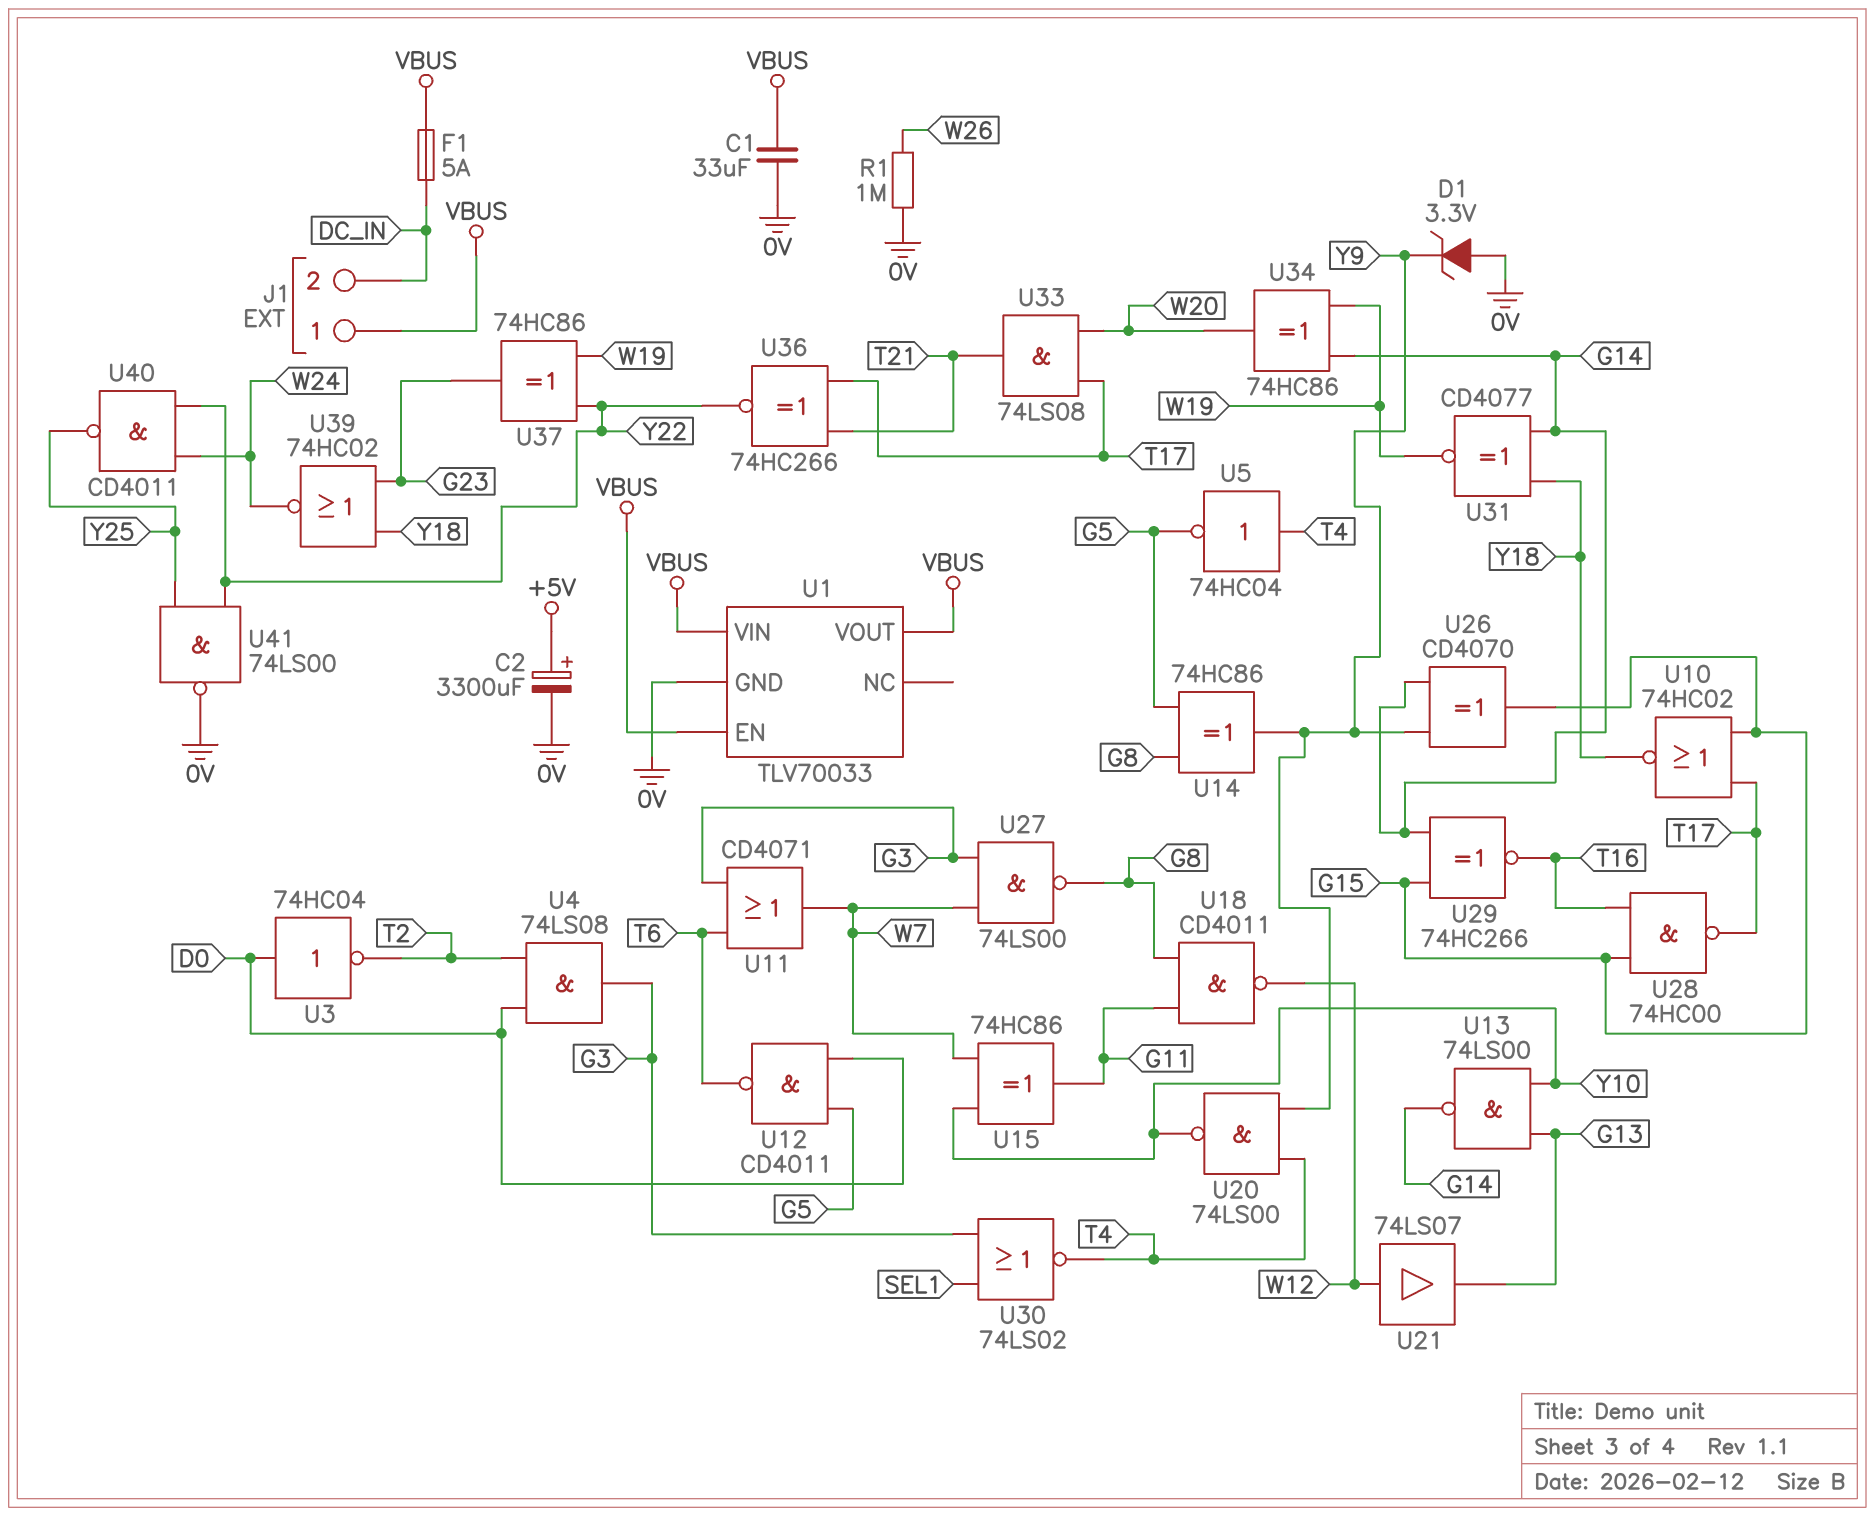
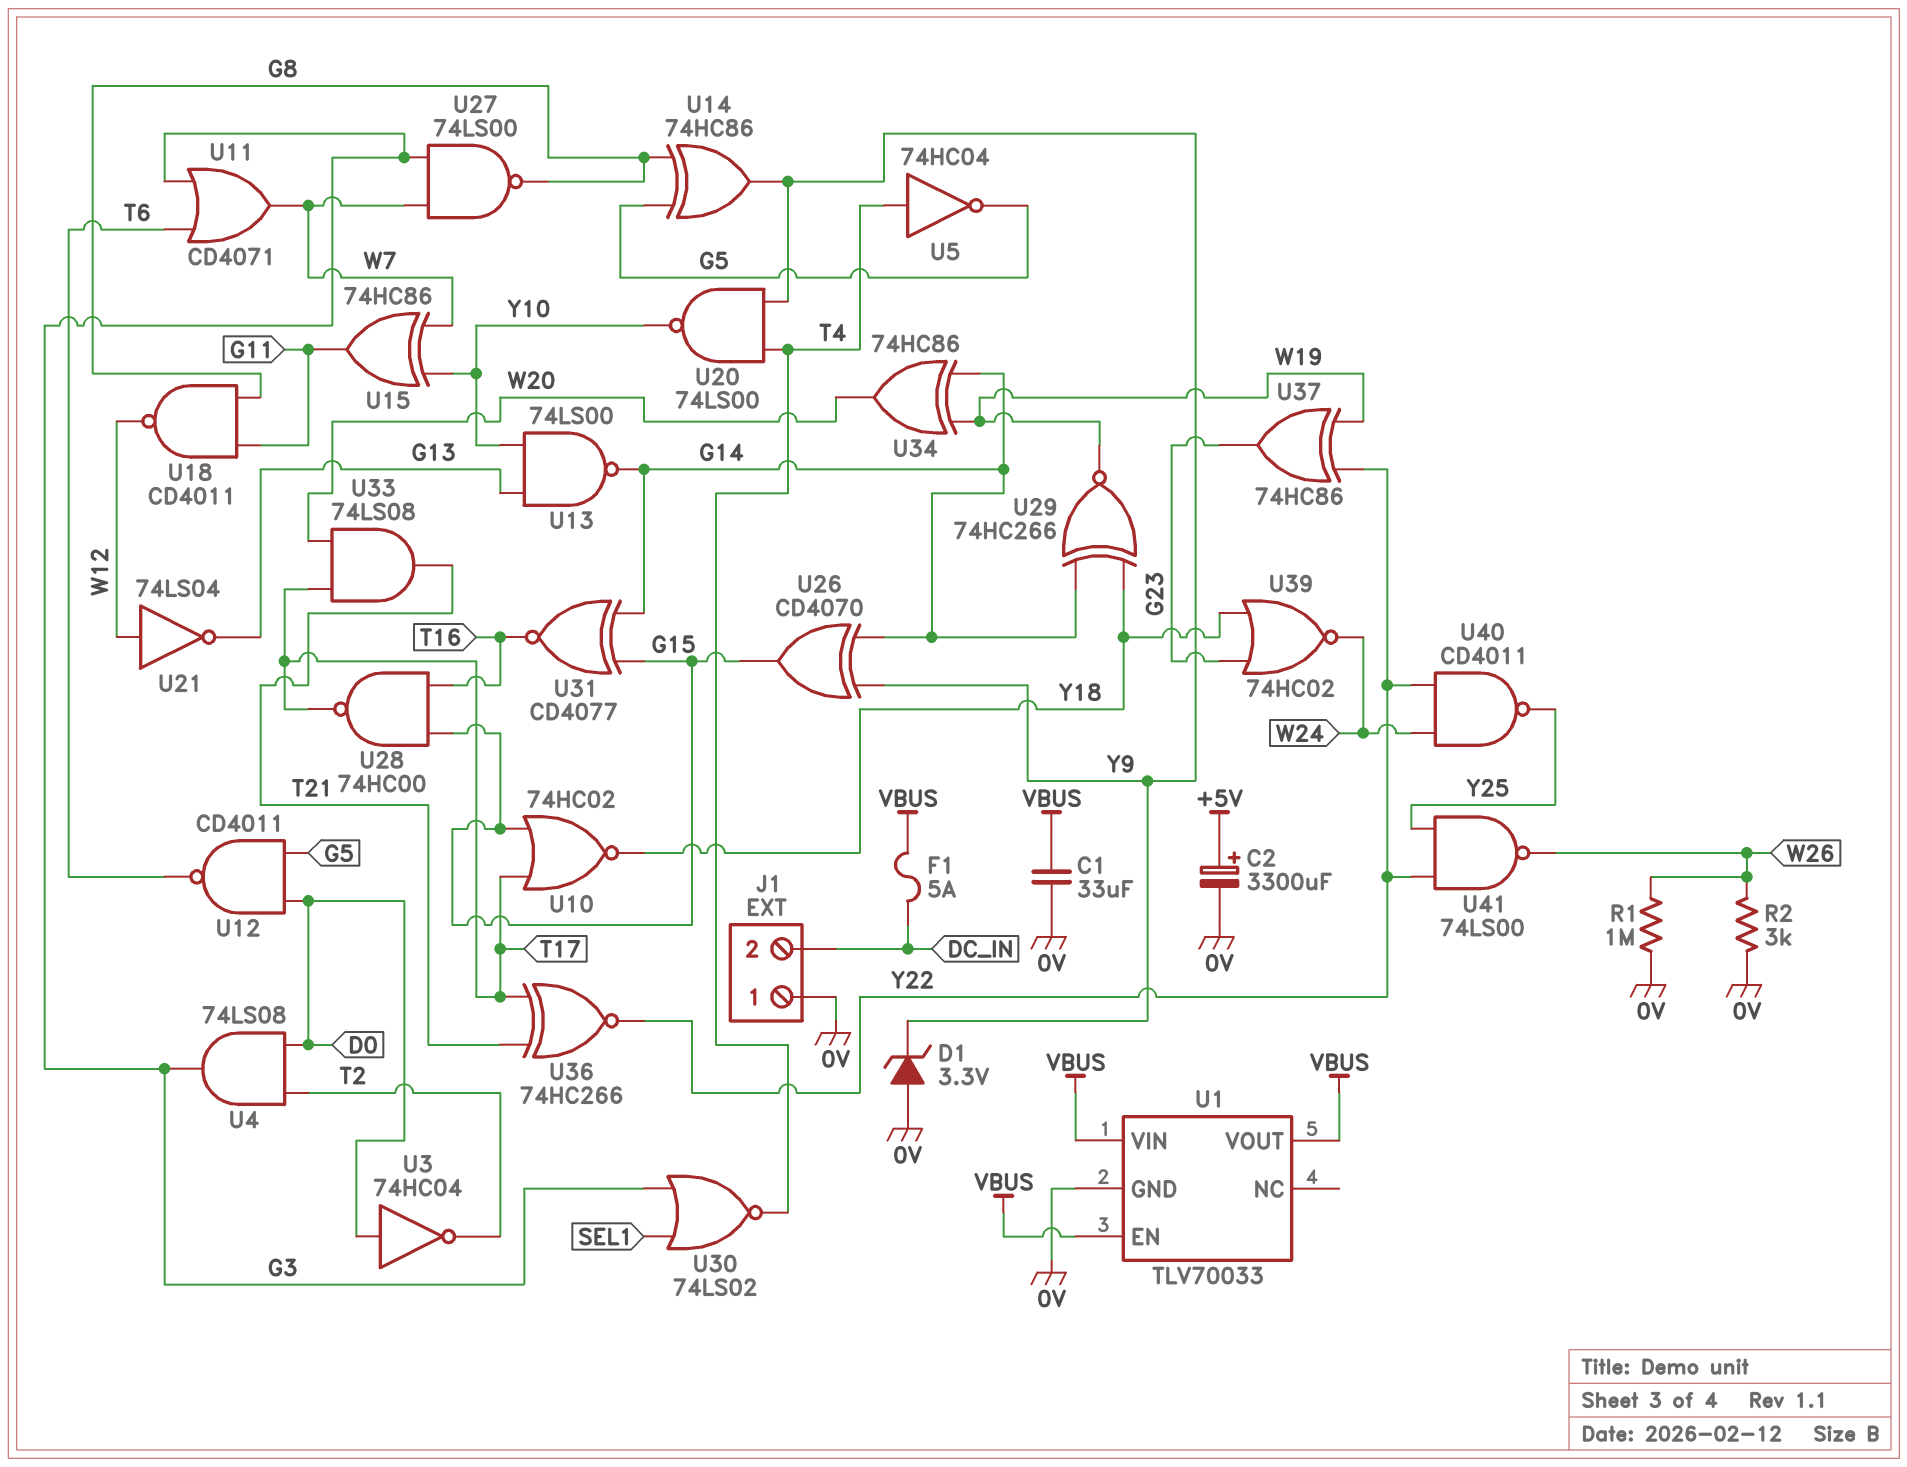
J1 pin 1: VBUS -> 0V
R2: none -> 3k (0V, W26)
U21: buffer 74LS07 (in W12, out G13) -> NOT 74LS04 (in W12, out G13)
U29: XNOR 74HC266 (in G14, in G15, out T16) -> XNOR 74HC266 (in G14, in Y18, out W19)
U31: XNOR CD4077 (in G14, in Y18, out W19) -> XNOR CD4077 (in G14, in G15, out T16)
U41: NAND 74LS00 (in Y22, in Y25, out 0V) -> NAND 74LS00 (in Y22, in Y25, out W26)

